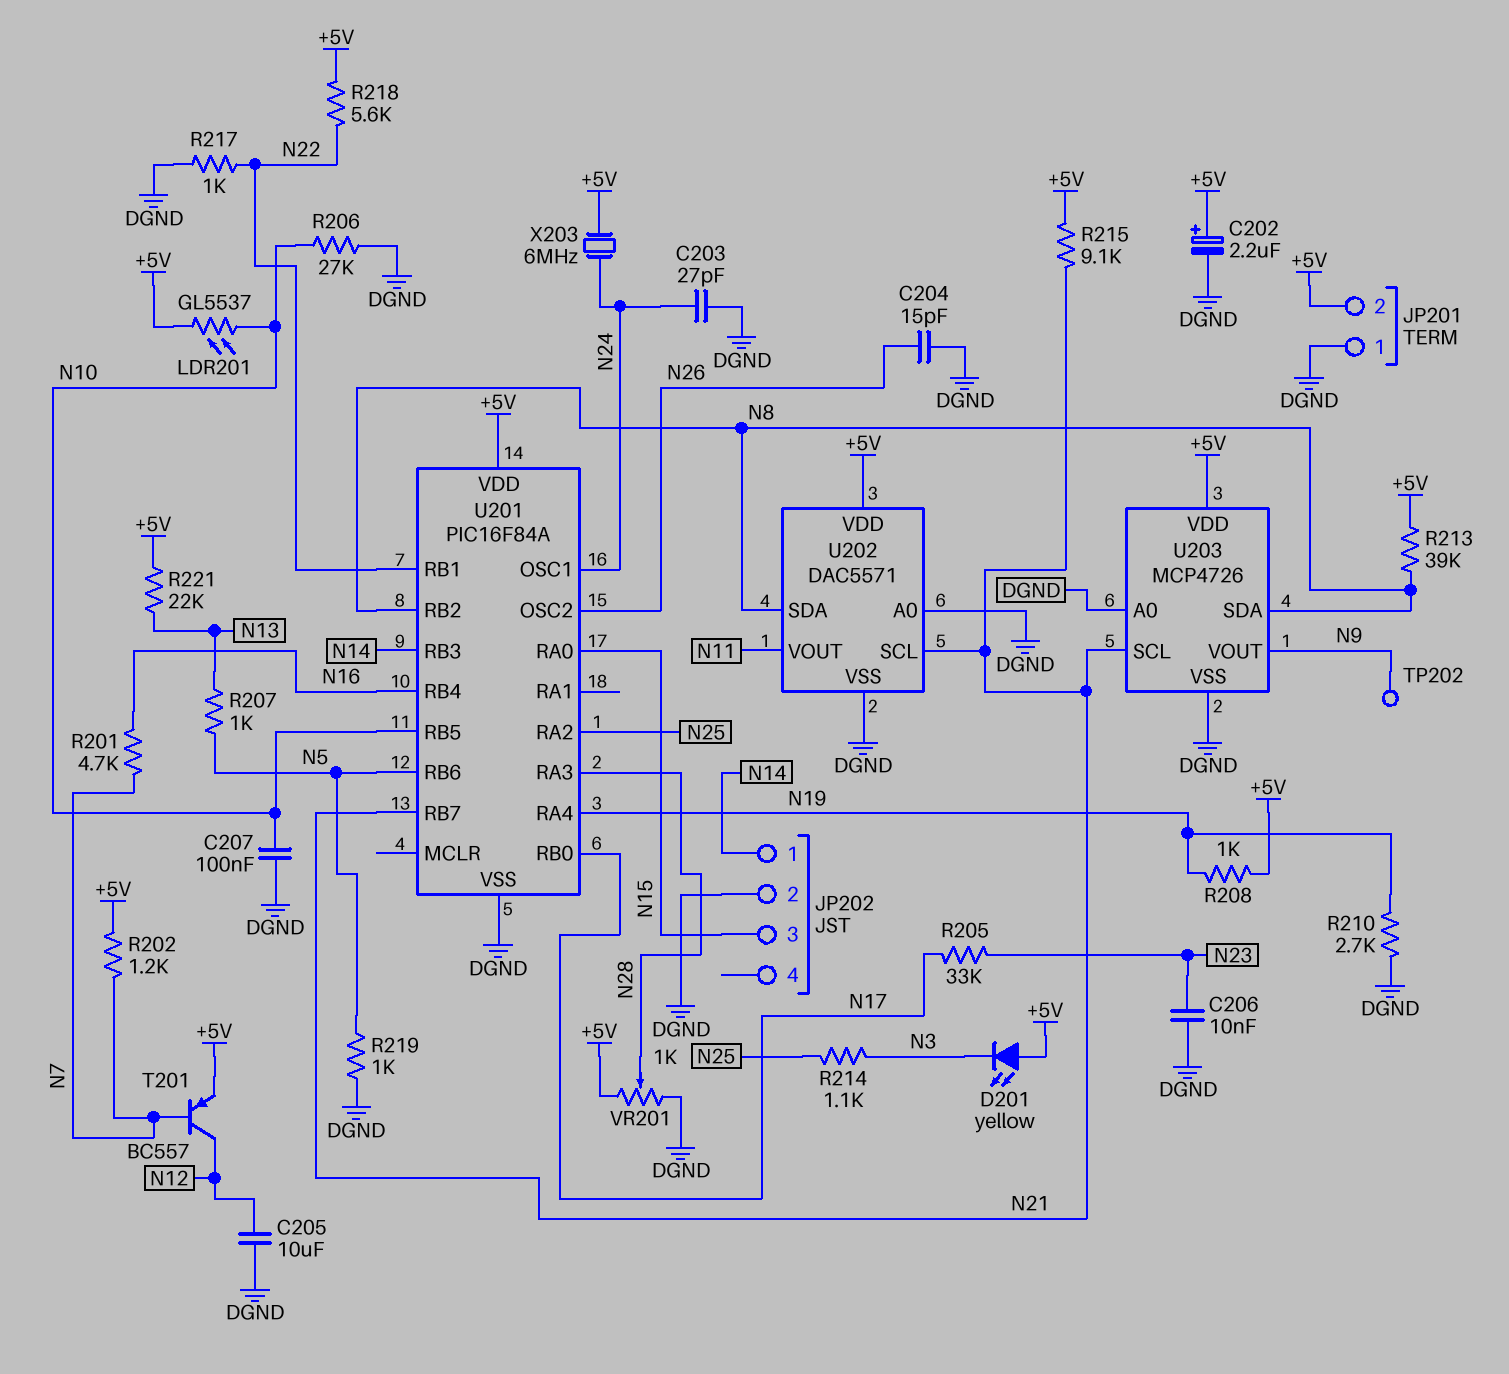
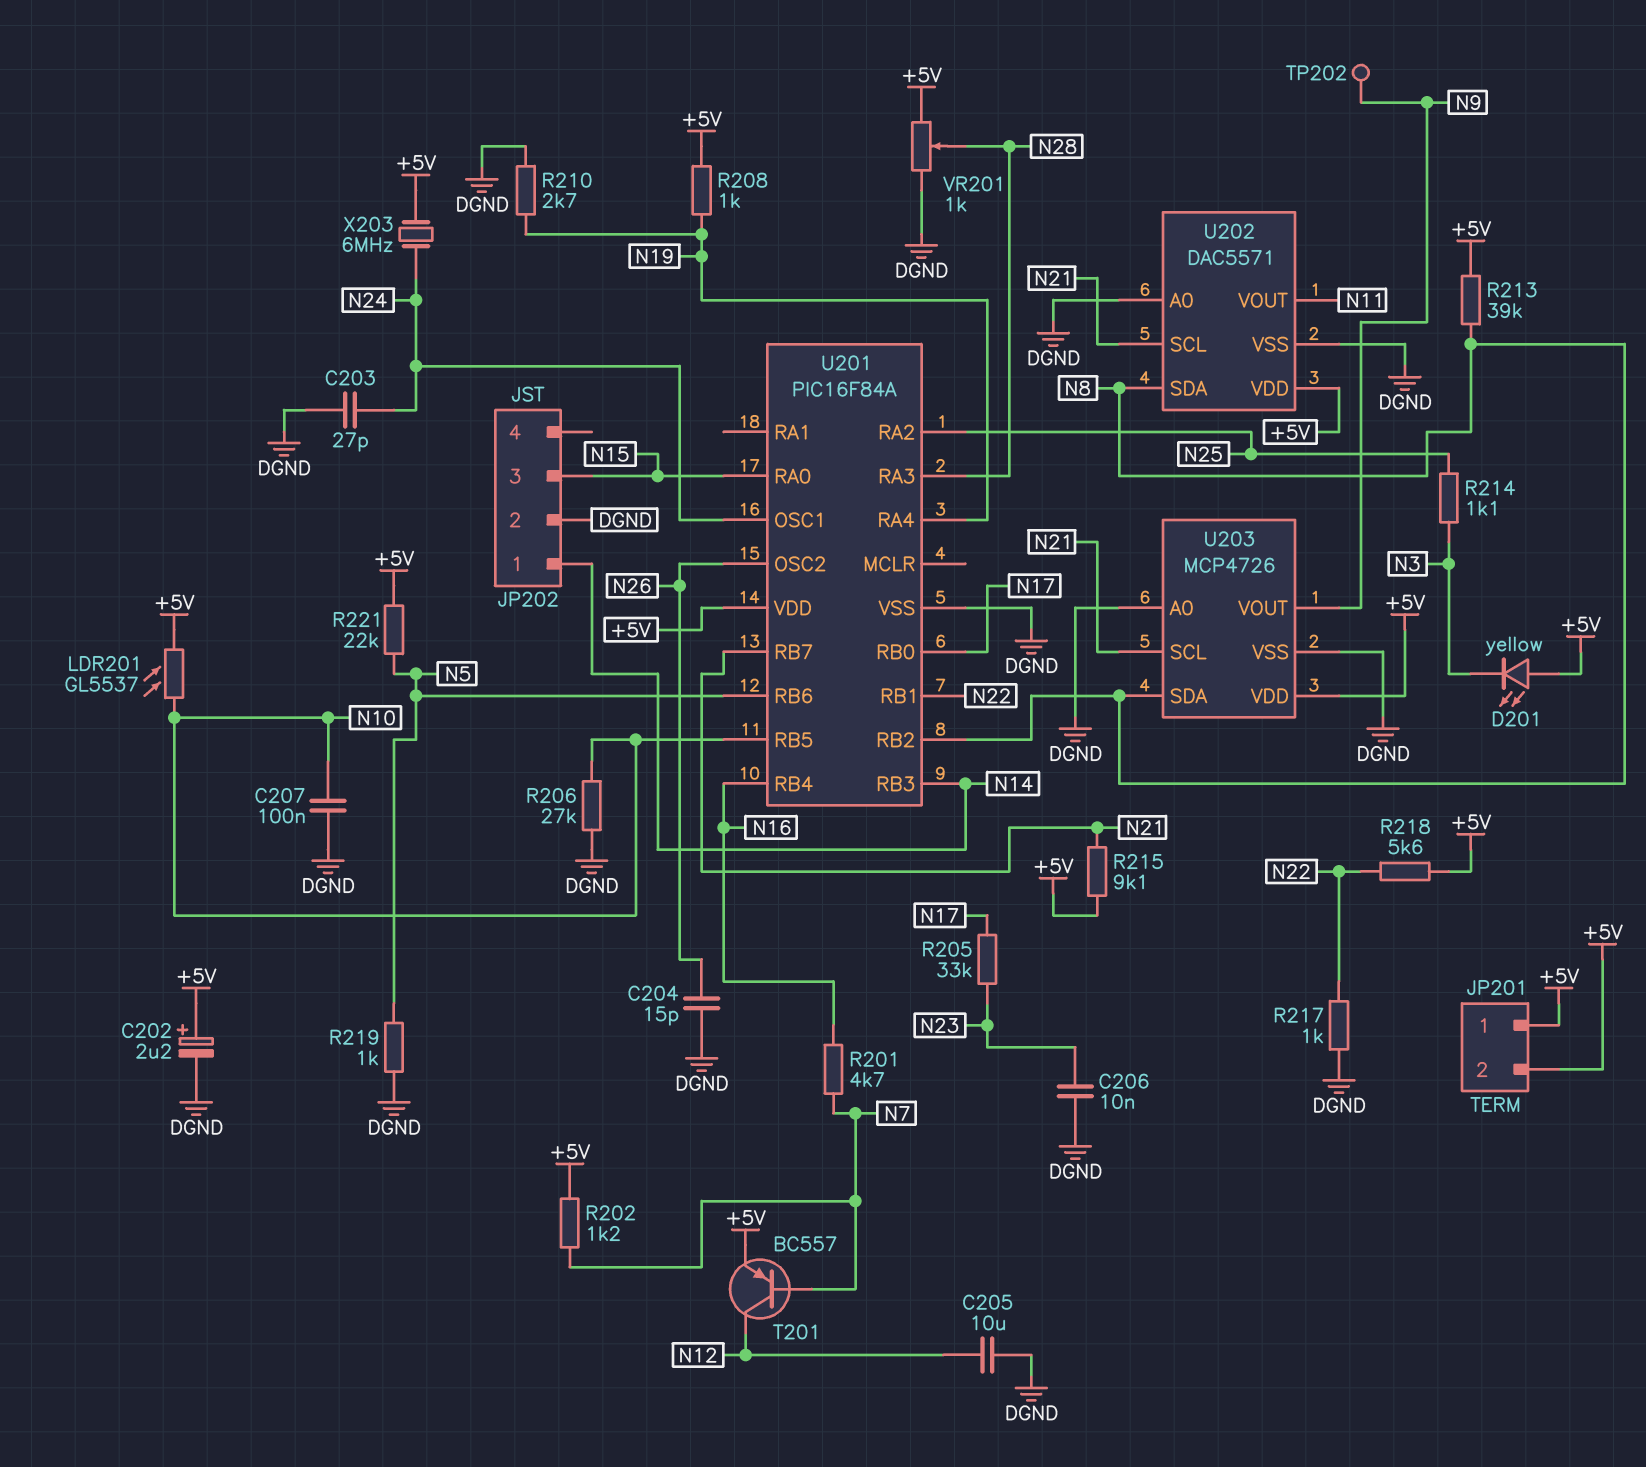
JP201 pin 1: DGND -> +5V
R207: 1k (N5, N13) -> none
R221: 22k (+5V, N13) -> 22k (+5V, N5)

